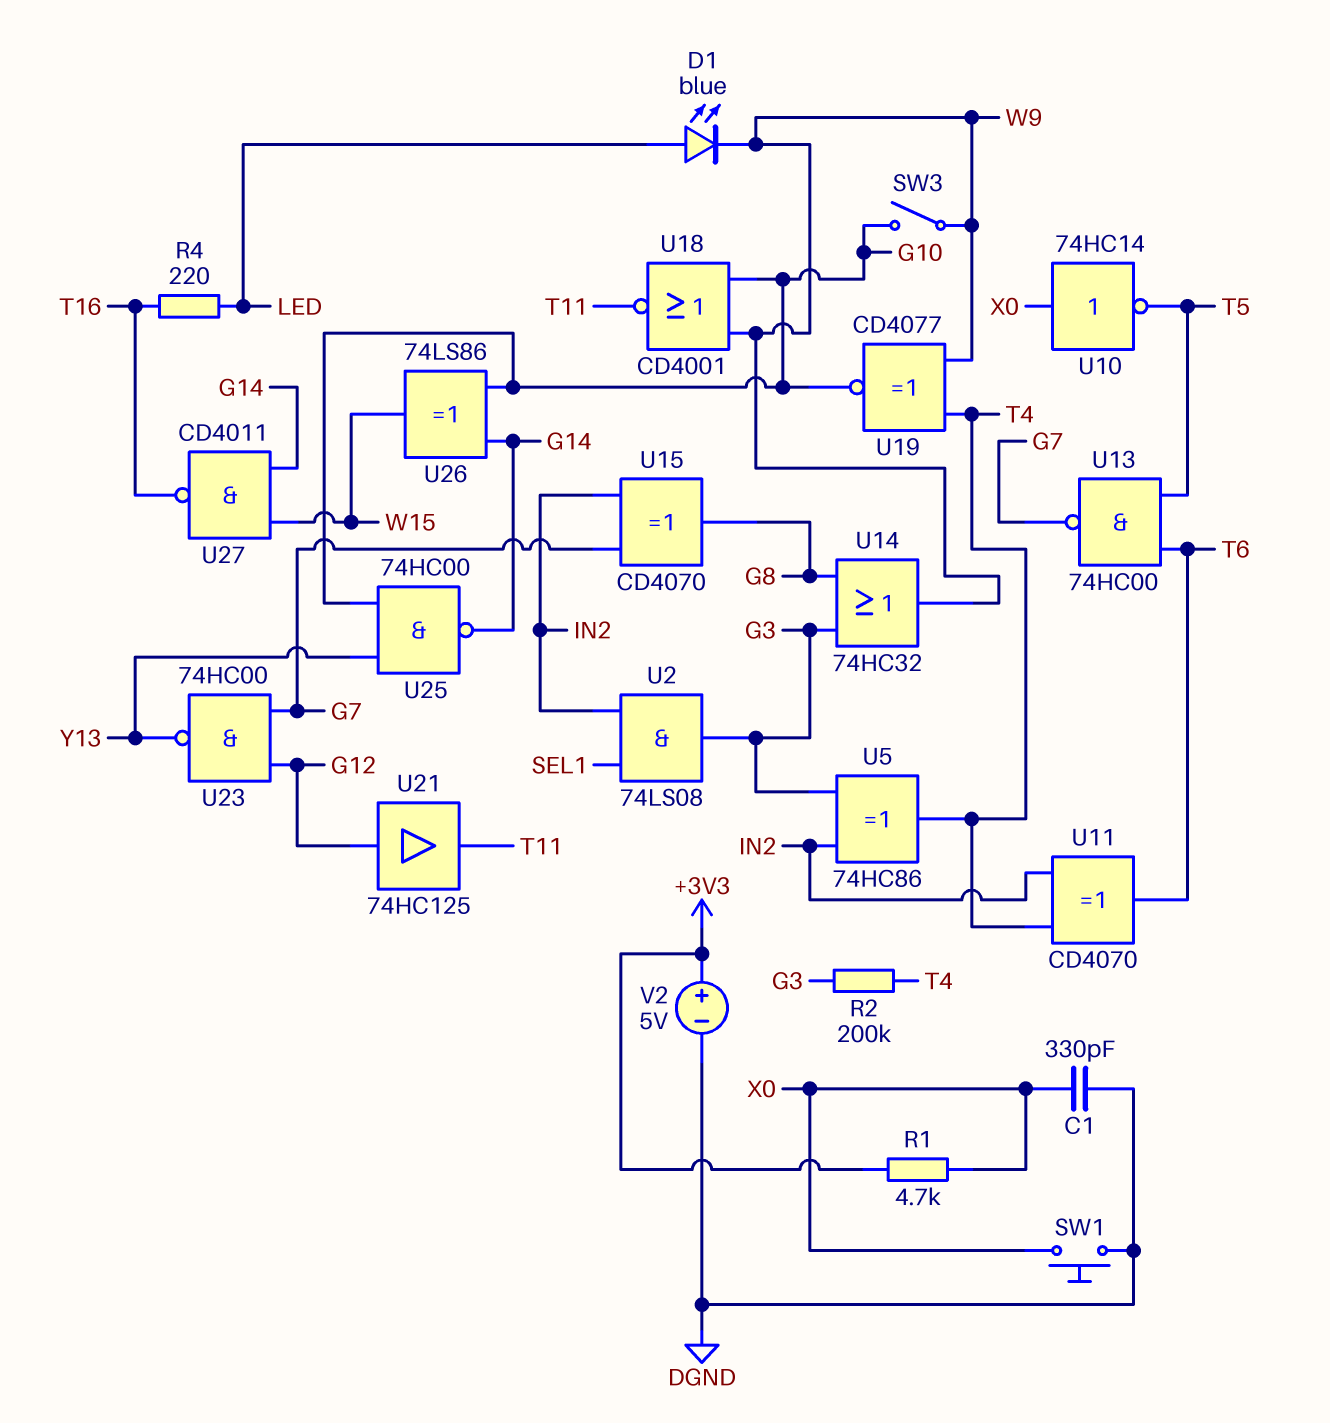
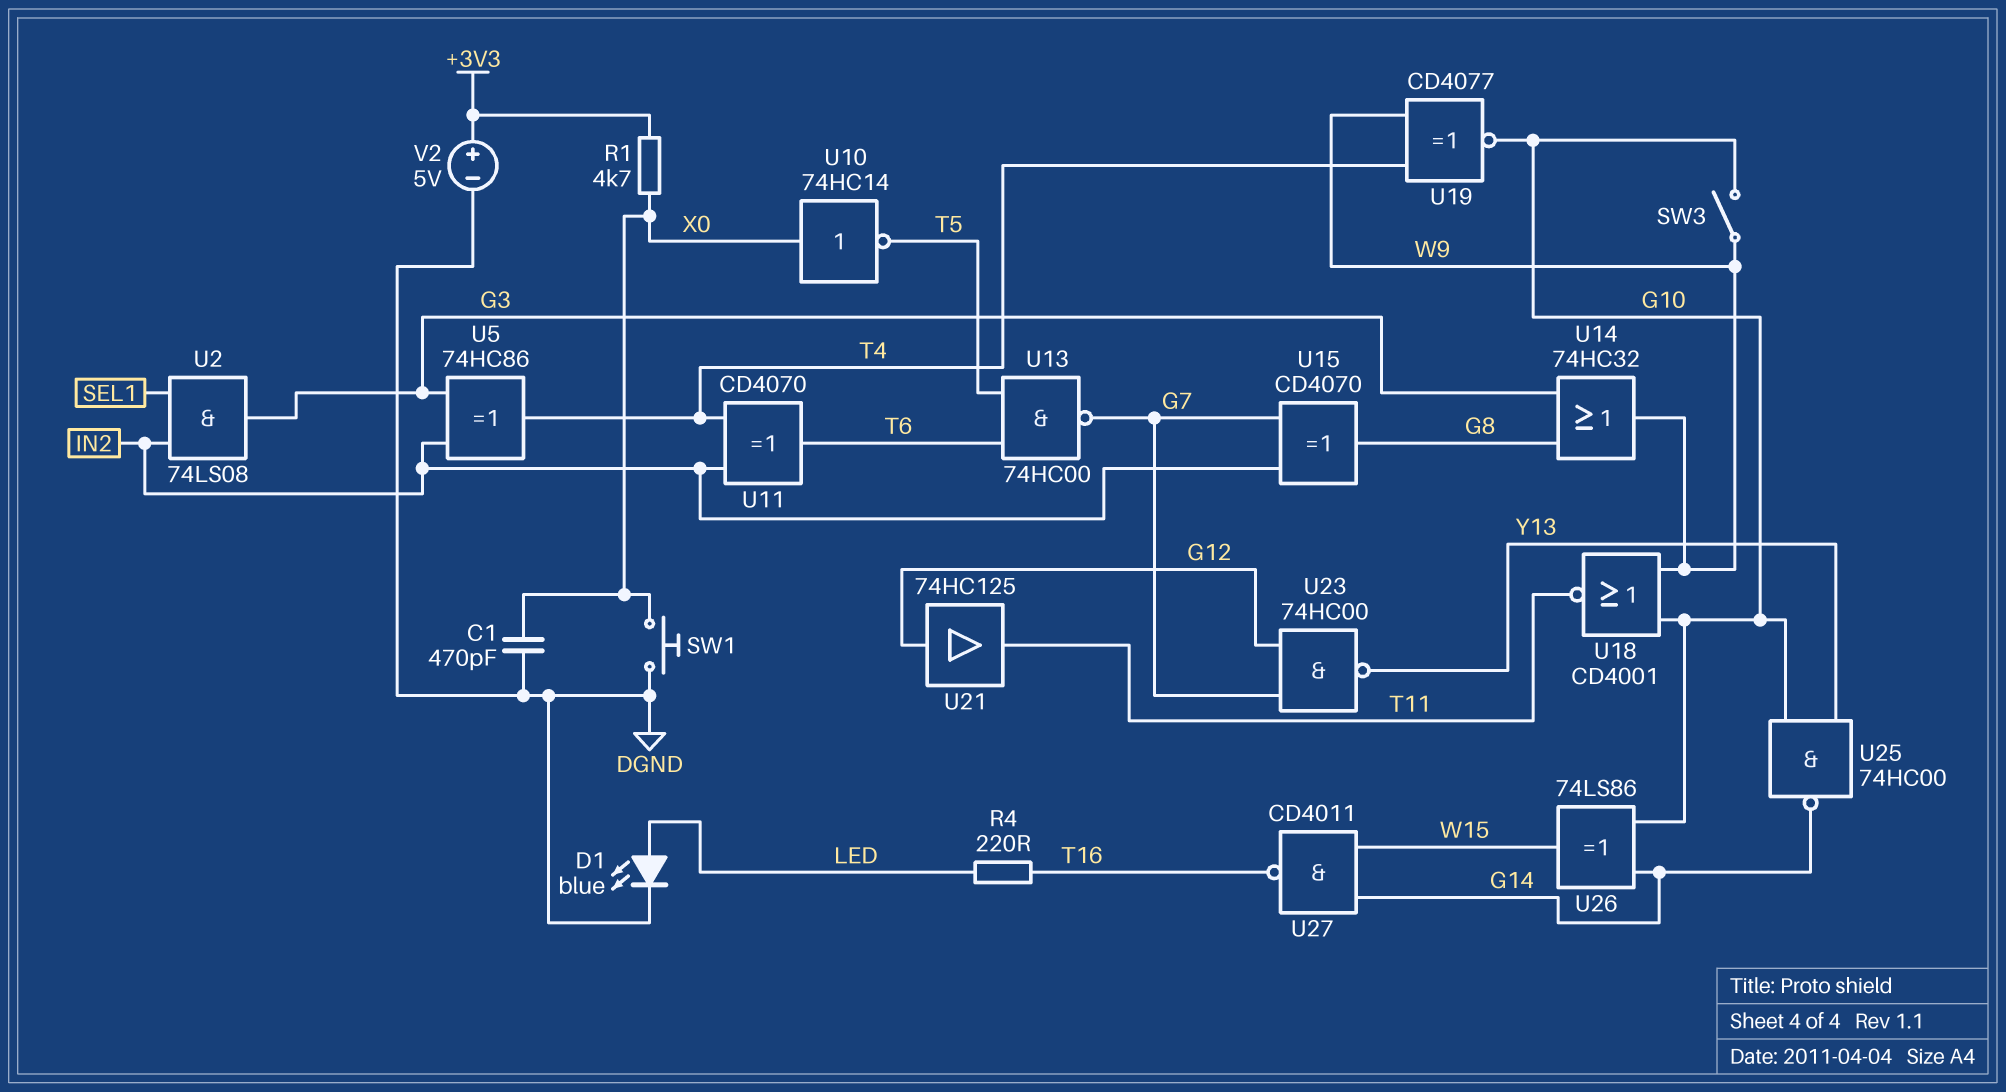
C1: 330pF (DGND, X0) -> 470pF (DGND, X0)
D1: LED blue (A LED, K W9) -> LED blue (A LED, K DGND)
R2: 200k (G3, T4) -> none

